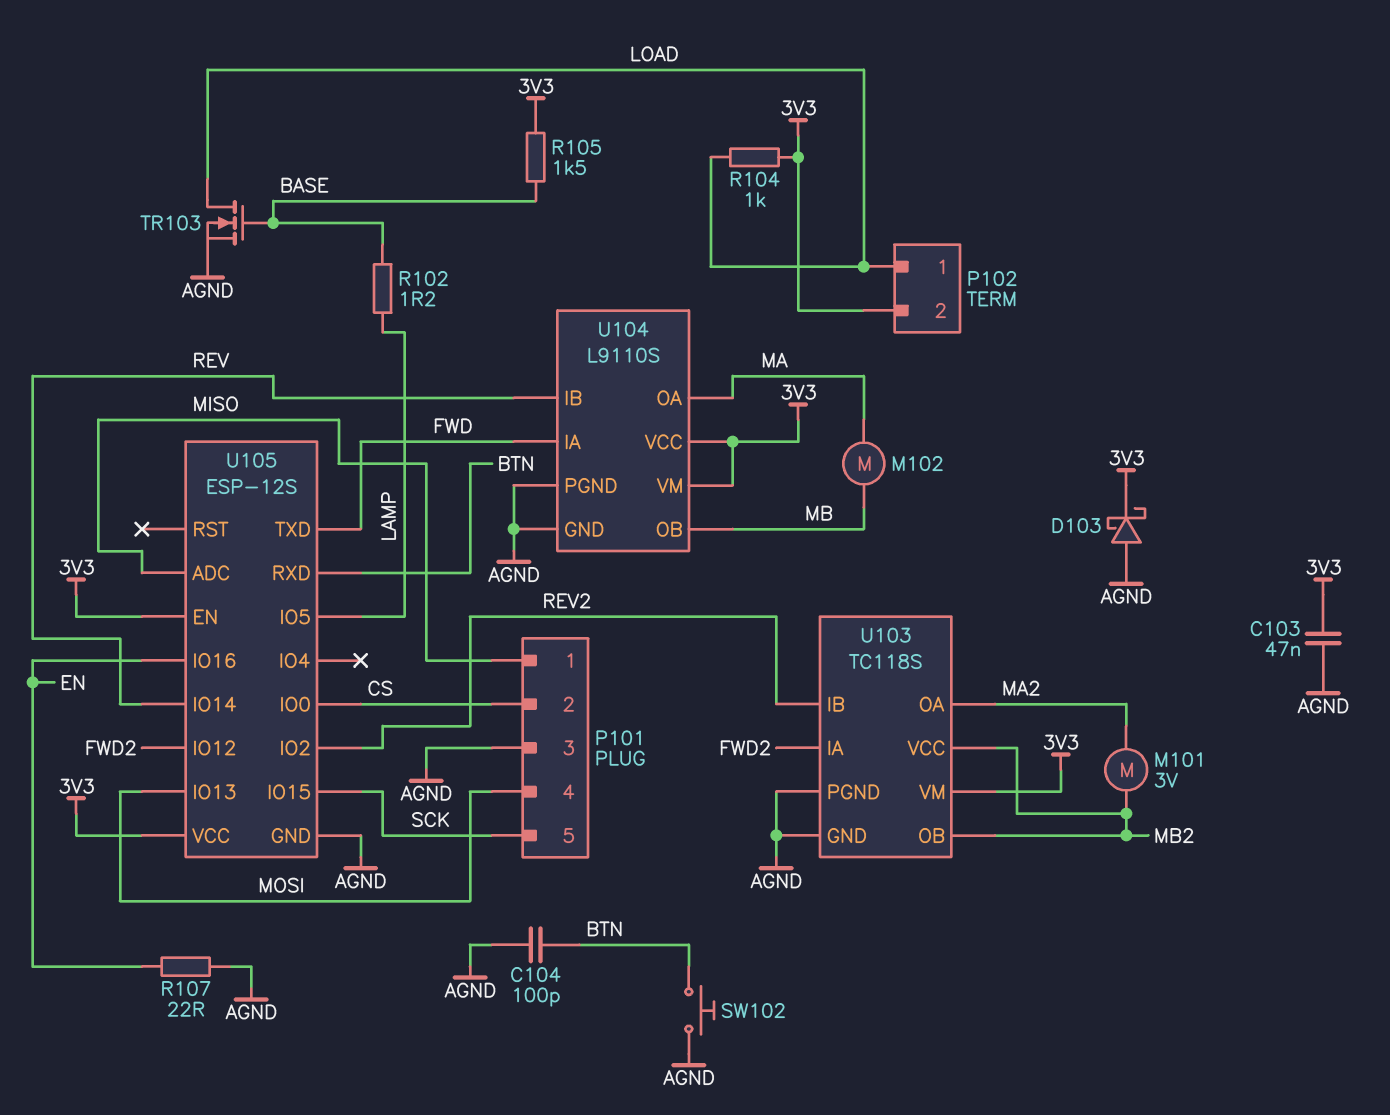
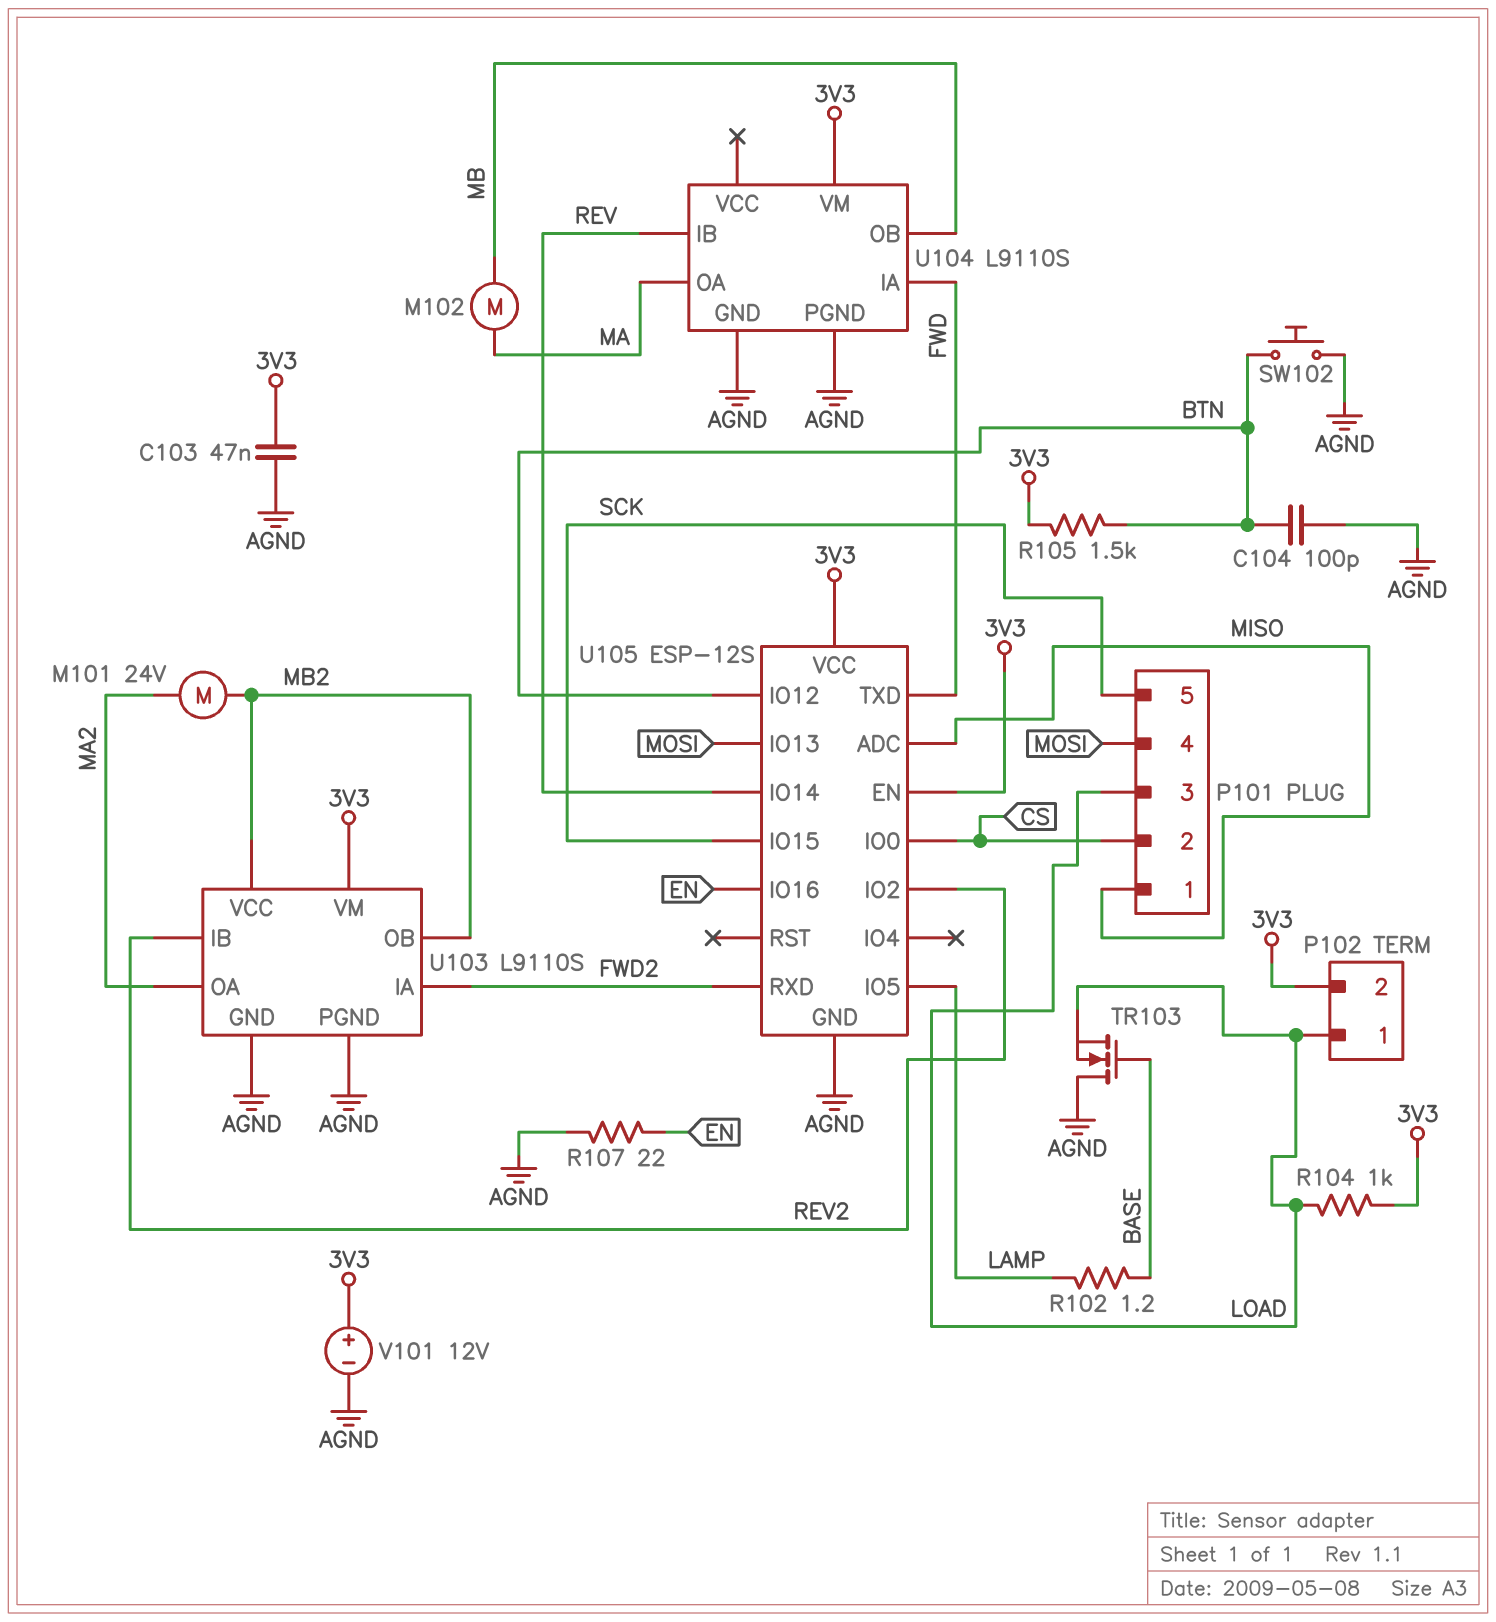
D103: schottky (A AGND, K 3V3) -> none
M101: motor 3V (MA2, MB2) -> motor 24V (MA2, MB2)
P101 pin 3: AGND -> LOAD
R105: 1.5k (3V3, BASE) -> 1.5k (3V3, BTN)
TR103: NMOS (G BASE, D LOAD, S AGND) -> NMOS (G BASE, D AGND, S LOAD)
U103: TC118S -> L9110S
U104 pin VCC: 3V3 -> none
U105 pin IO12: FWD2 -> BTN
U105 pin RXD: BTN -> FWD2
V101: none -> 12V (plus 3V3, minus AGND)

